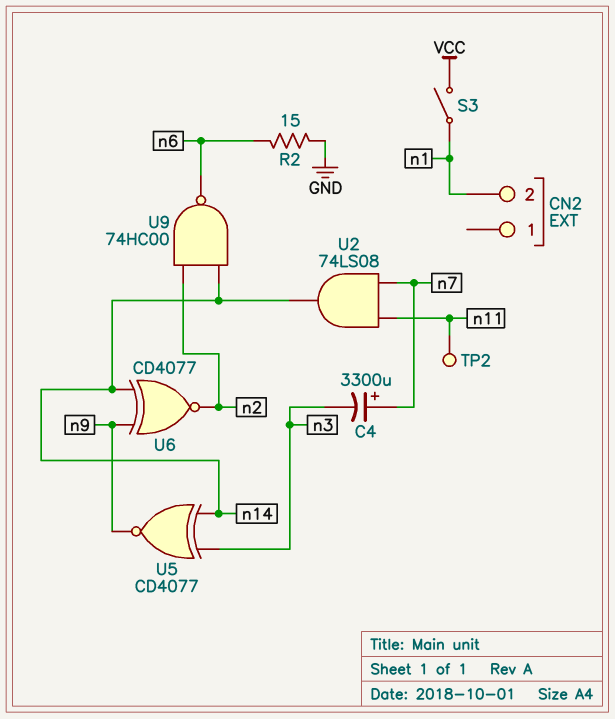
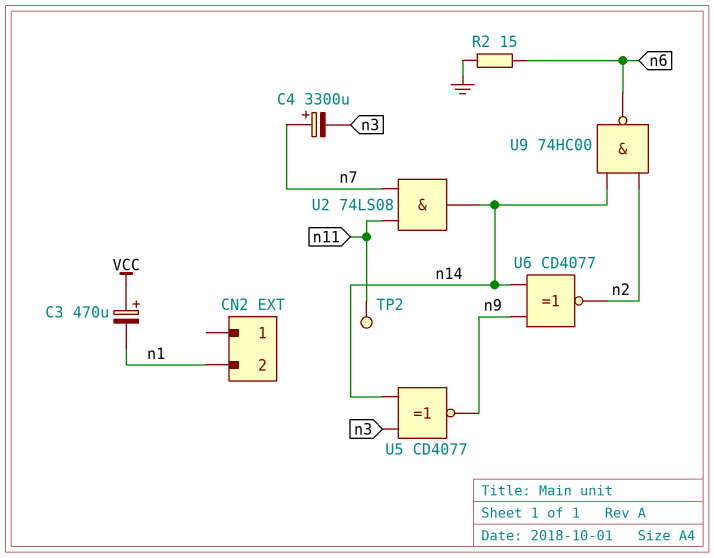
C3: none -> 470uF (plus VCC, minus n1)
S3: switch (VCC, n1) -> none

